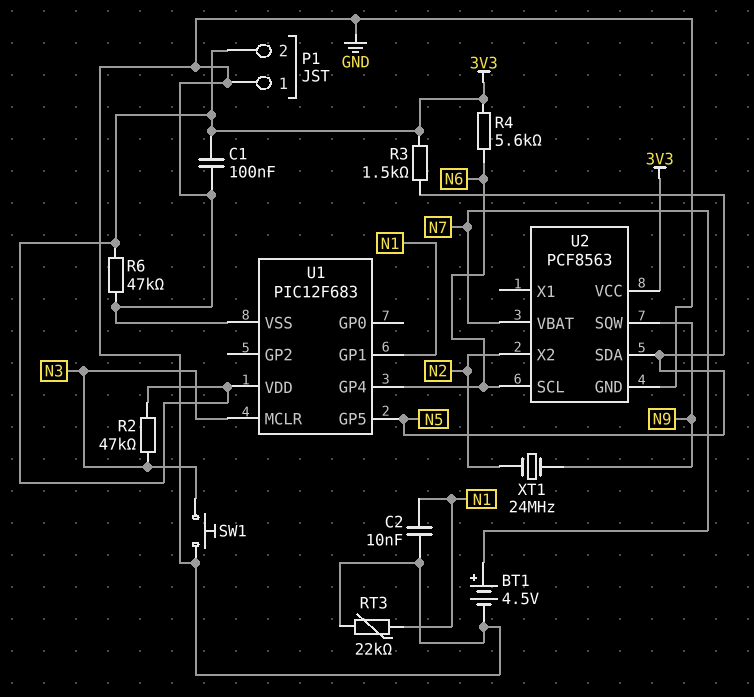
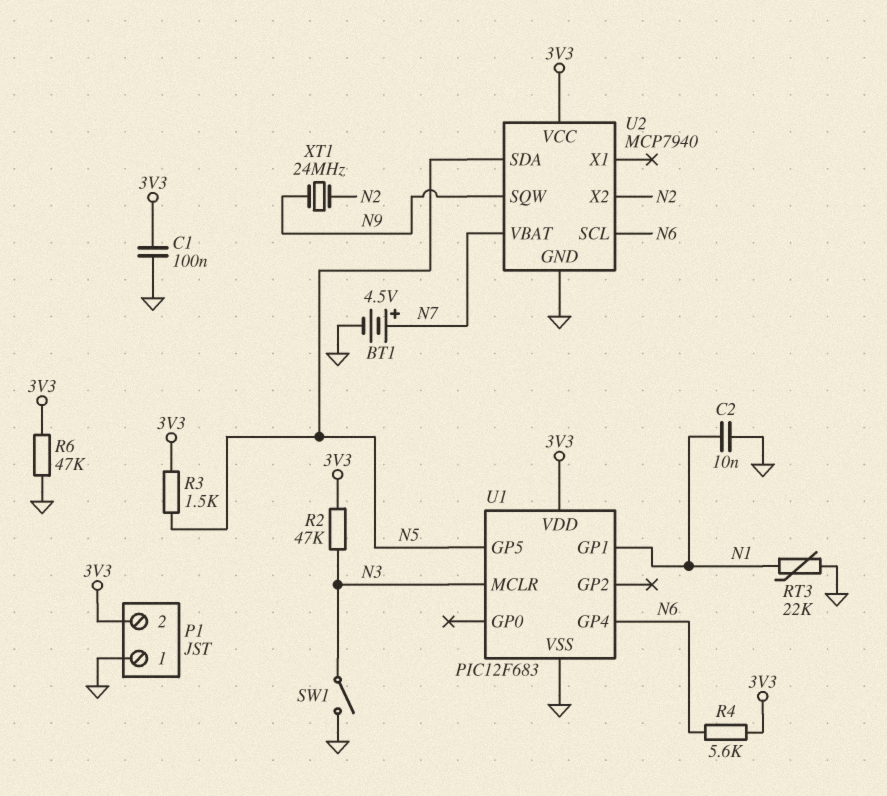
SW1: button (GND, N3) -> switch (GND, N3)
U2: PCF8563 -> MCP7940

